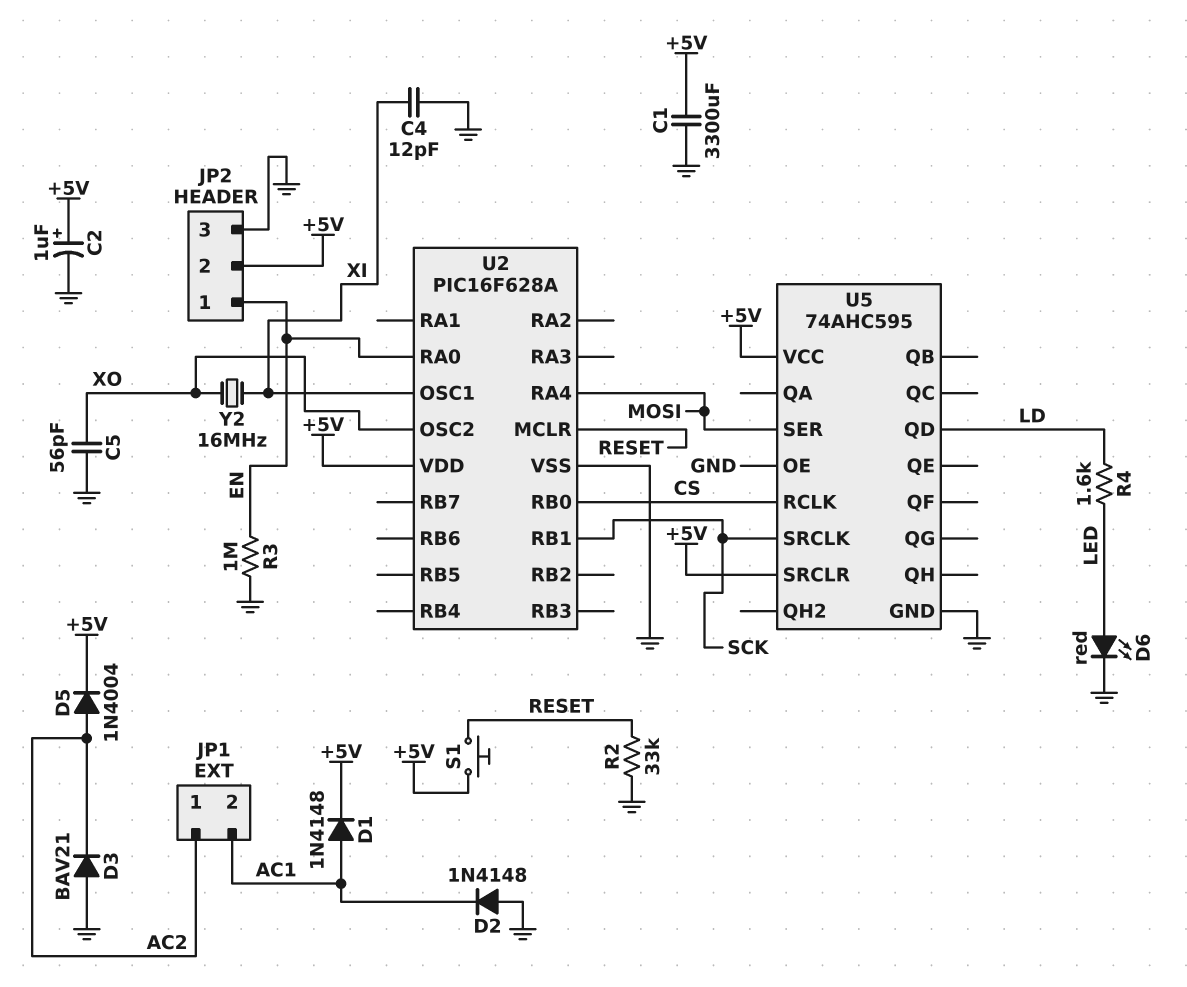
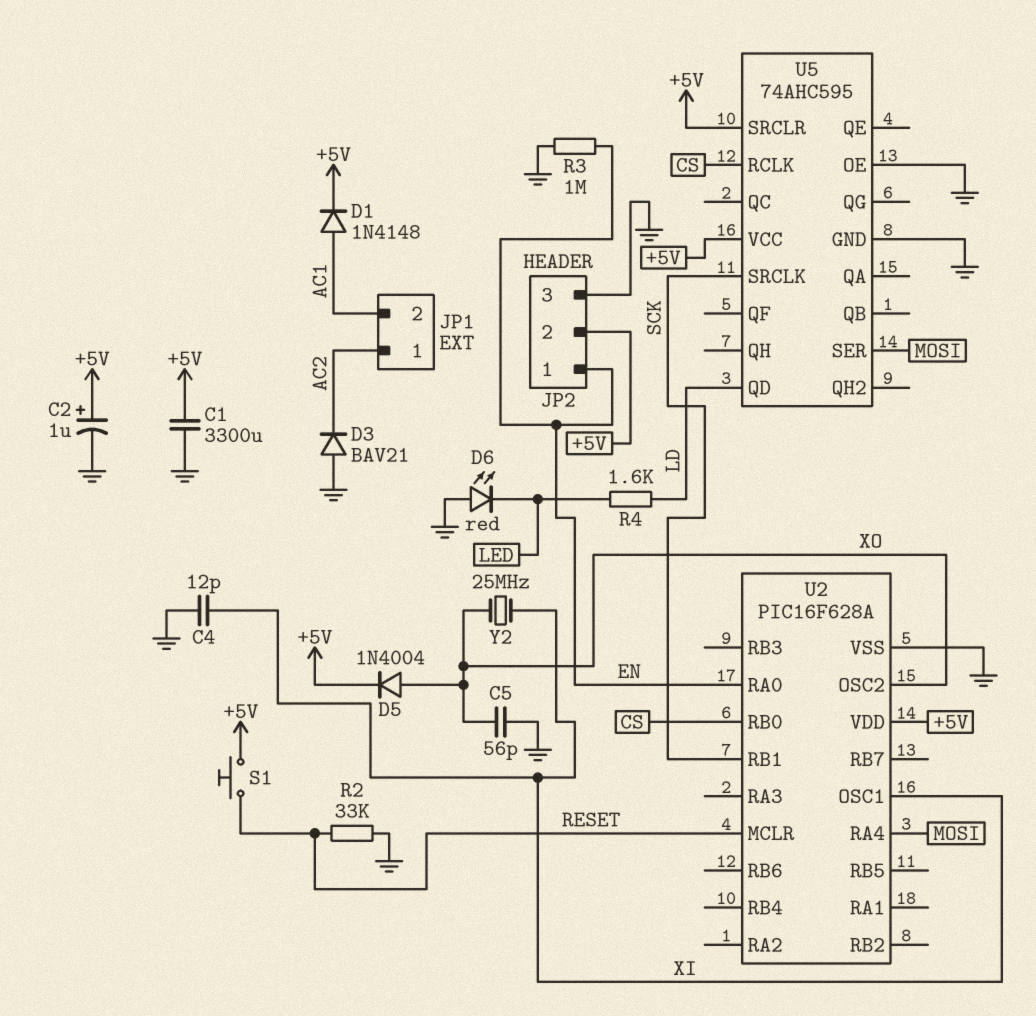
D2: diode 1N4148 (A GND, K AC1) -> none
D5: diode 1N4004 (A AC2, K +5V) -> diode 1N4004 (A XO, K +5V)
D6: LED red (A LED, K GND) -> LED red (A GND, K LED)
Y2: 16MHz (XI, XO) -> 25MHz (XI, XO)

